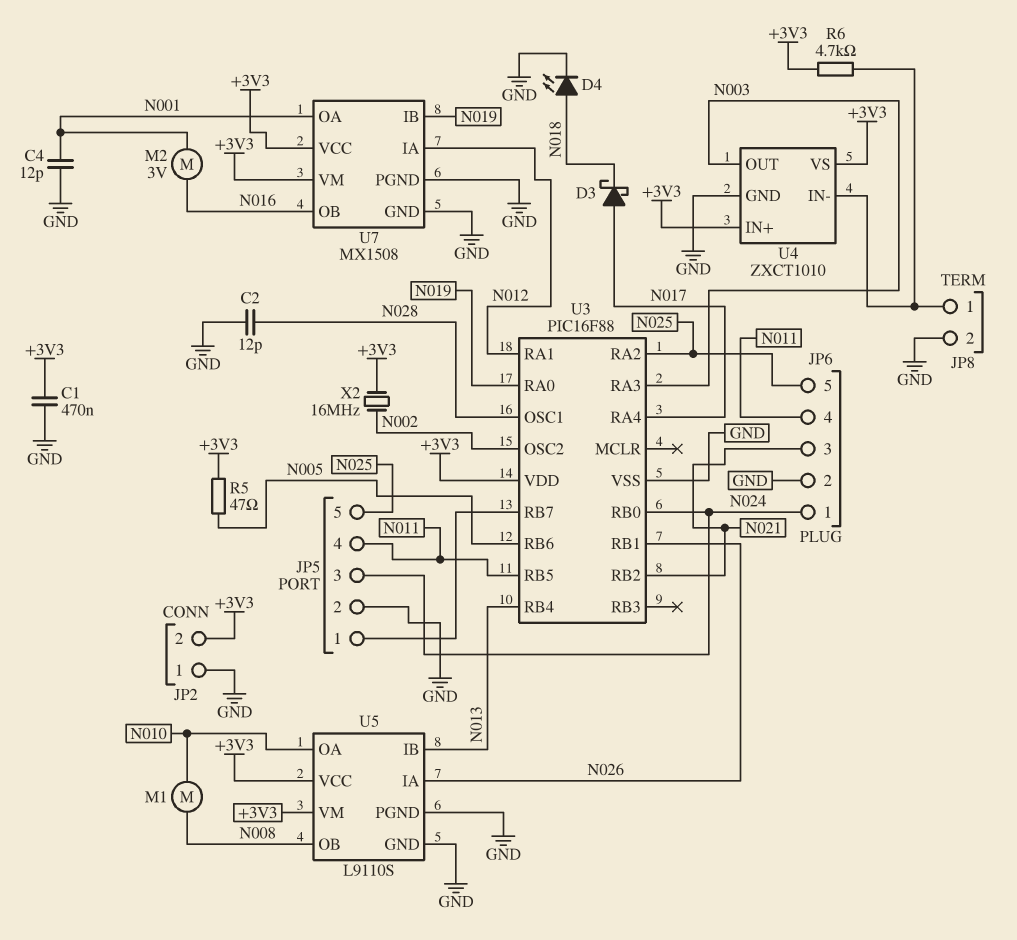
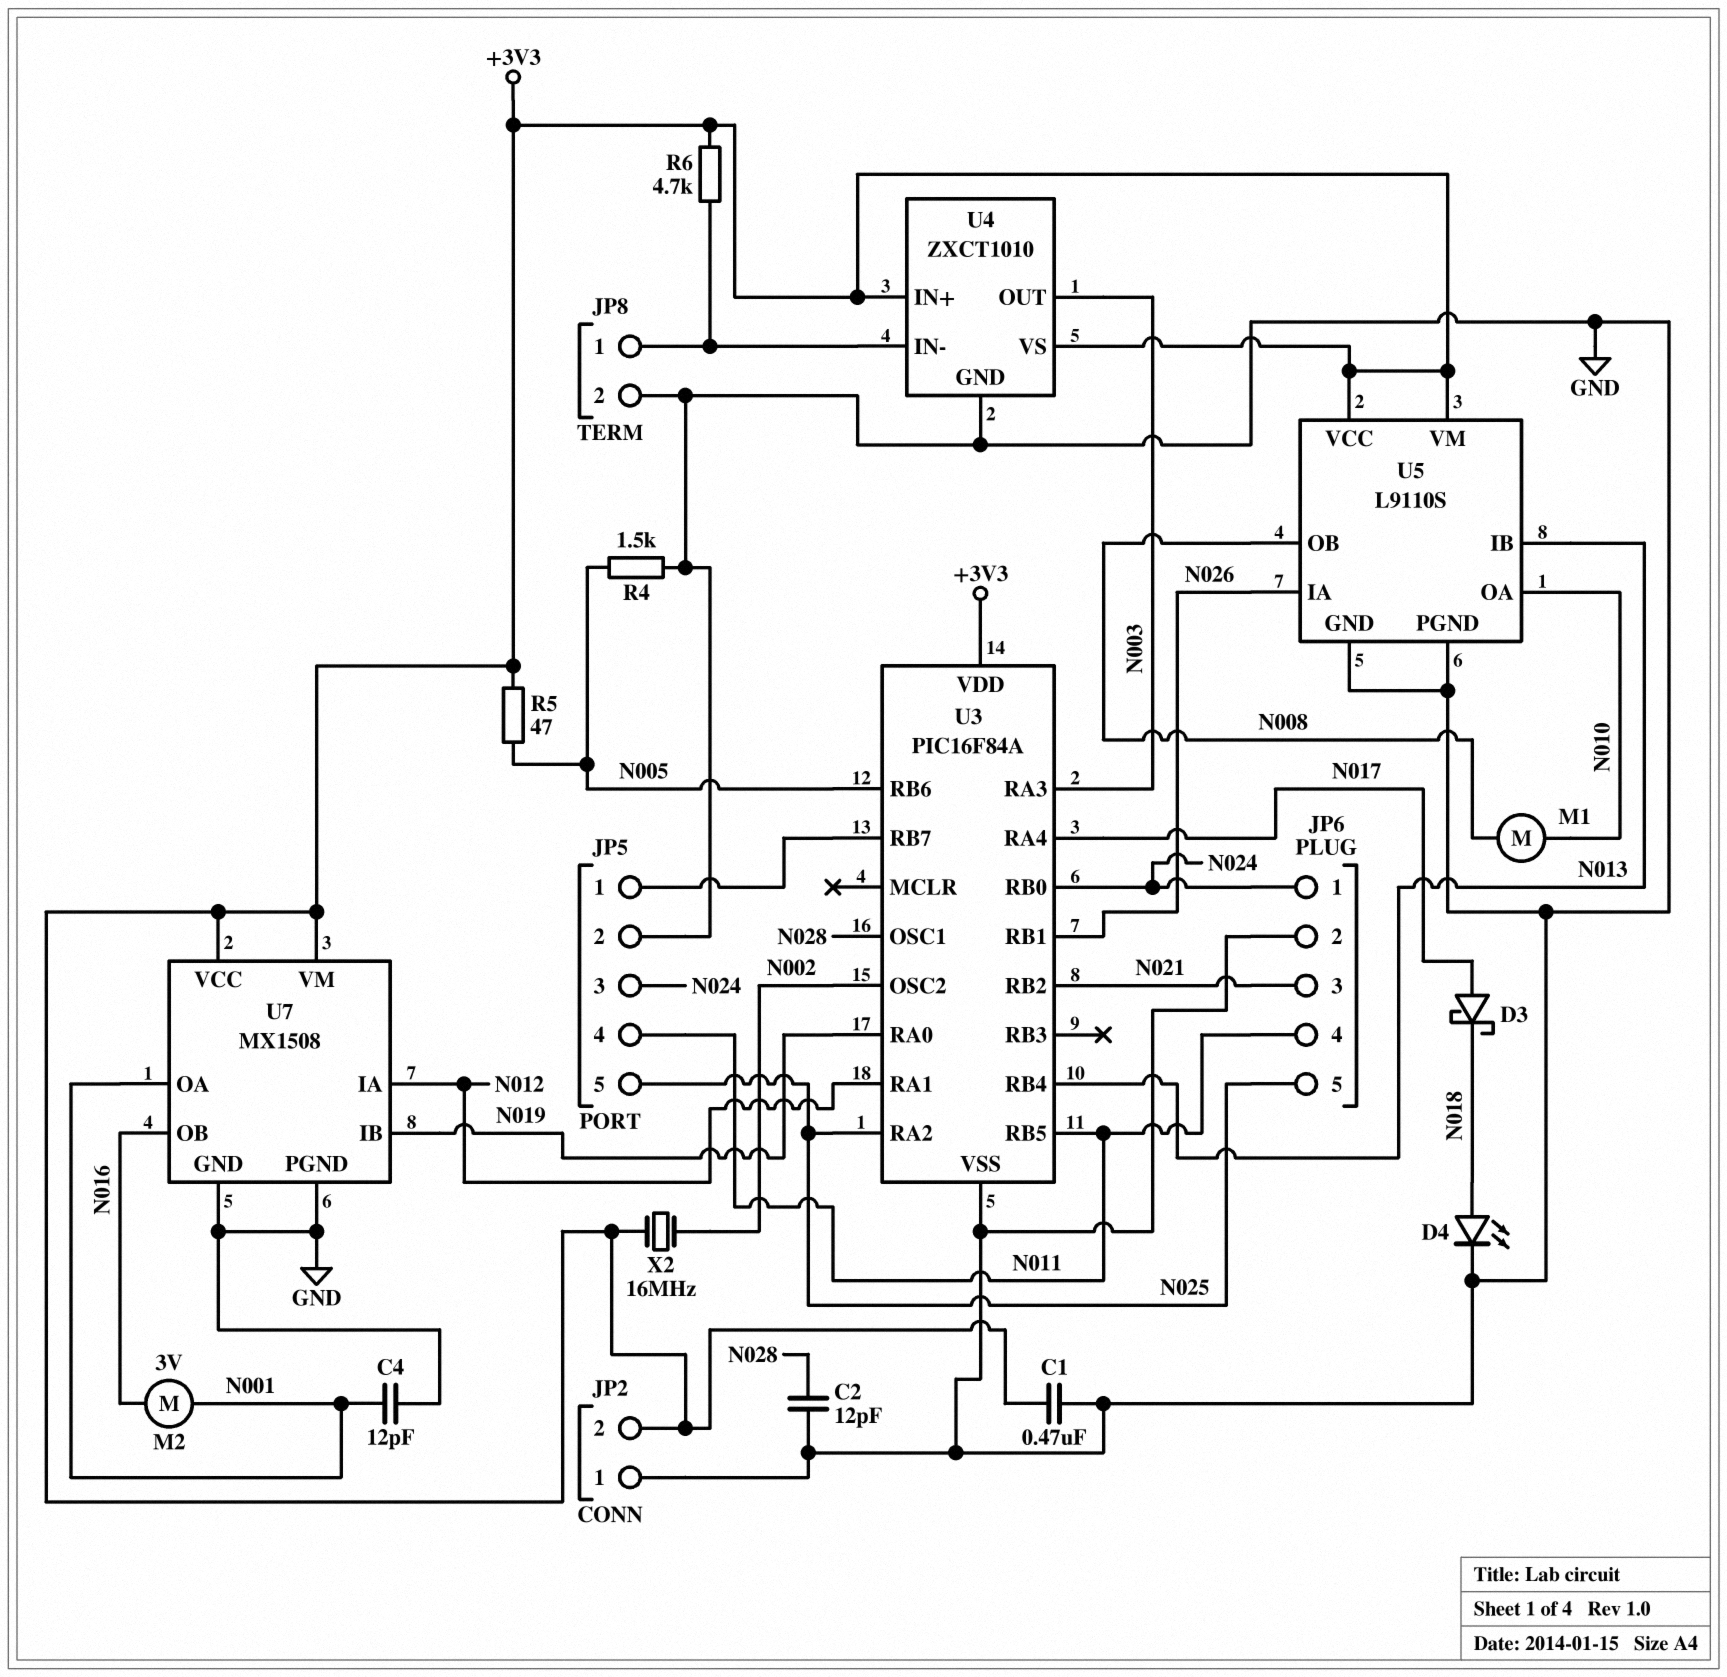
R4: none -> 1.5k (GND, N005)
U3: PIC16F88 -> PIC16F84A

